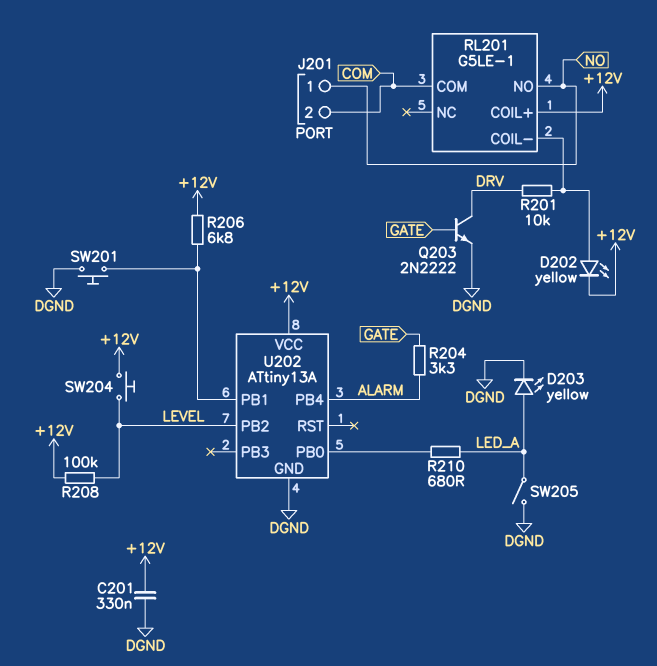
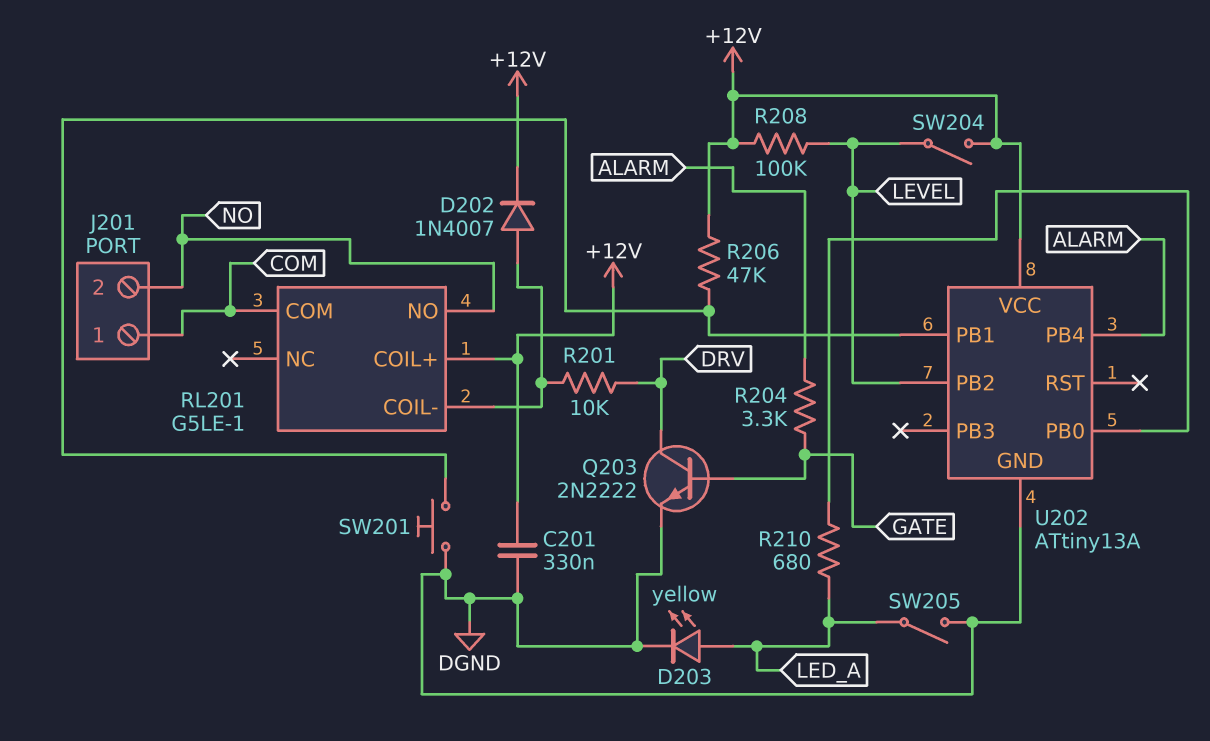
D202: LED yellow (A RL201/COIL-, K +12V) -> diode 1N4007 (A RL201/COIL-, K +12V)
J201 pin 1: NO -> COM
J201 pin 2: COM -> NO
R206: 6.8k (+12V, U202/PB1) -> 47k (+12V, U202/PB1)
SW204: button (+12V, LEVEL) -> switch (+12V, LEVEL)

